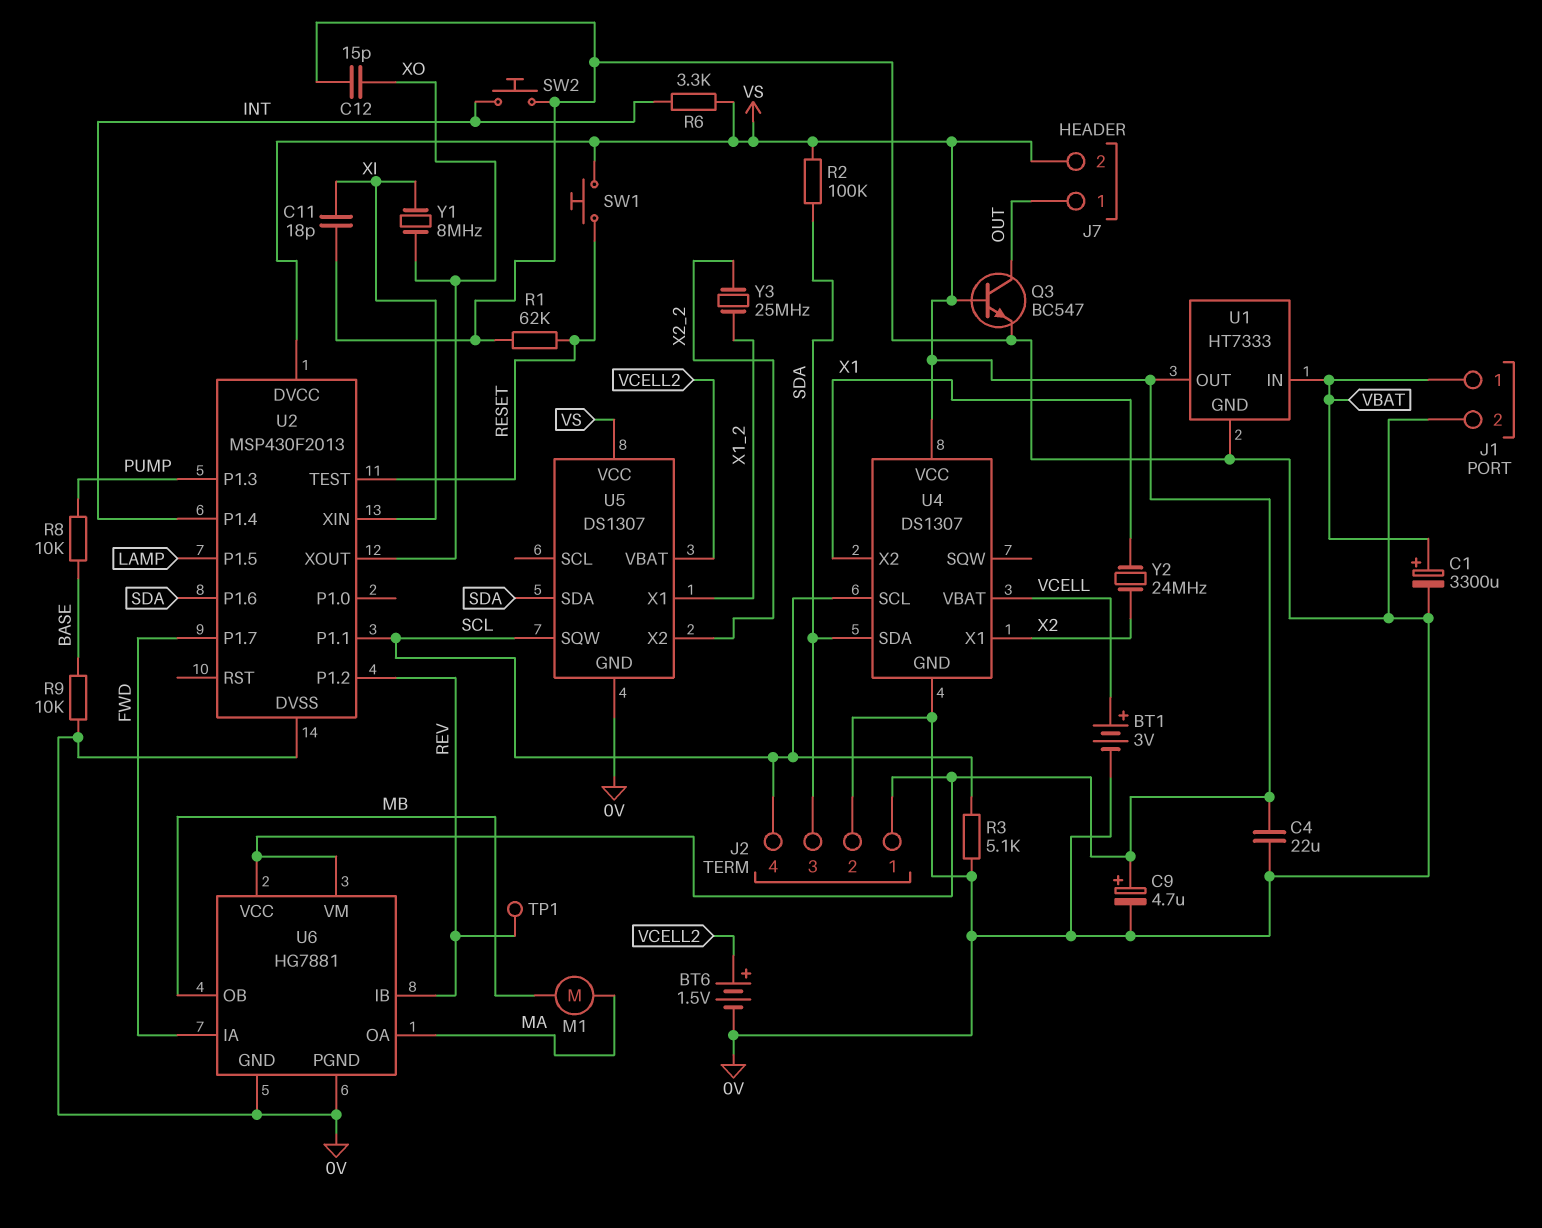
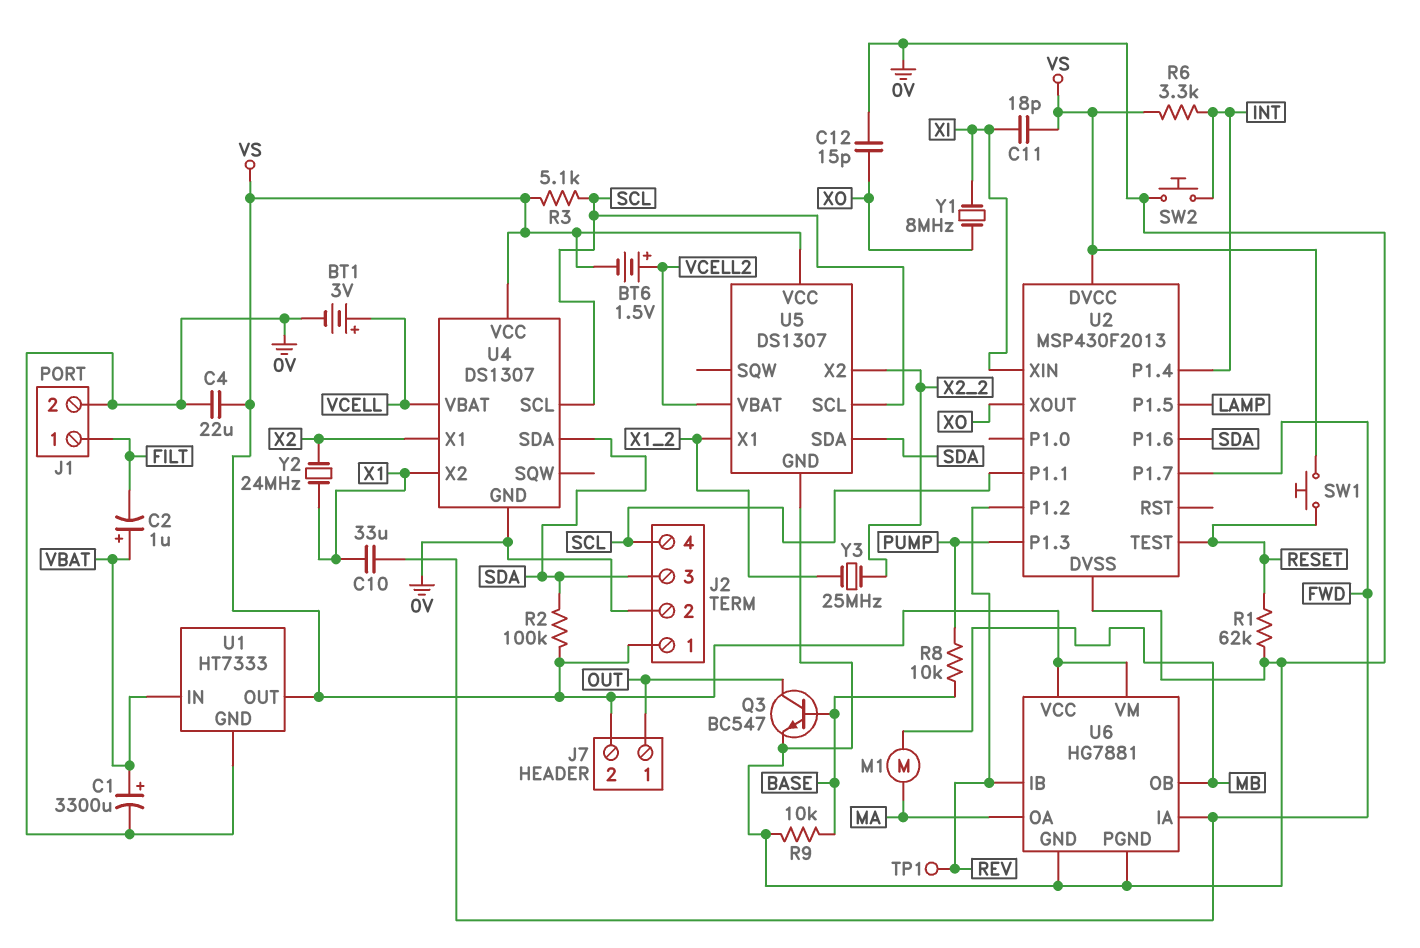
BT6: 1.5V (plus VCELL2, minus 0V) -> 1.5V (plus VCELL2, minus VS)
C2: none -> 1uF (plus VBAT, minus FILT)
C9: 4.7uF (plus VS, minus 0V) -> none
C10: none -> 33uF (FWD, X1)
C11: 18pF (0V, XI) -> 18pF (VS, XI)
J1 pin 1: VBAT -> FILT
Q3: NPN BC547 (B VS, C OUT, E 0V) -> NPN BC547 (B BASE, C OUT, E 0V)
R3: 5.1k (0V, SCL) -> 5.1k (SCL, VS)
U5 pin SCL: none -> SCL
U5 pin SQW: SCL -> none

